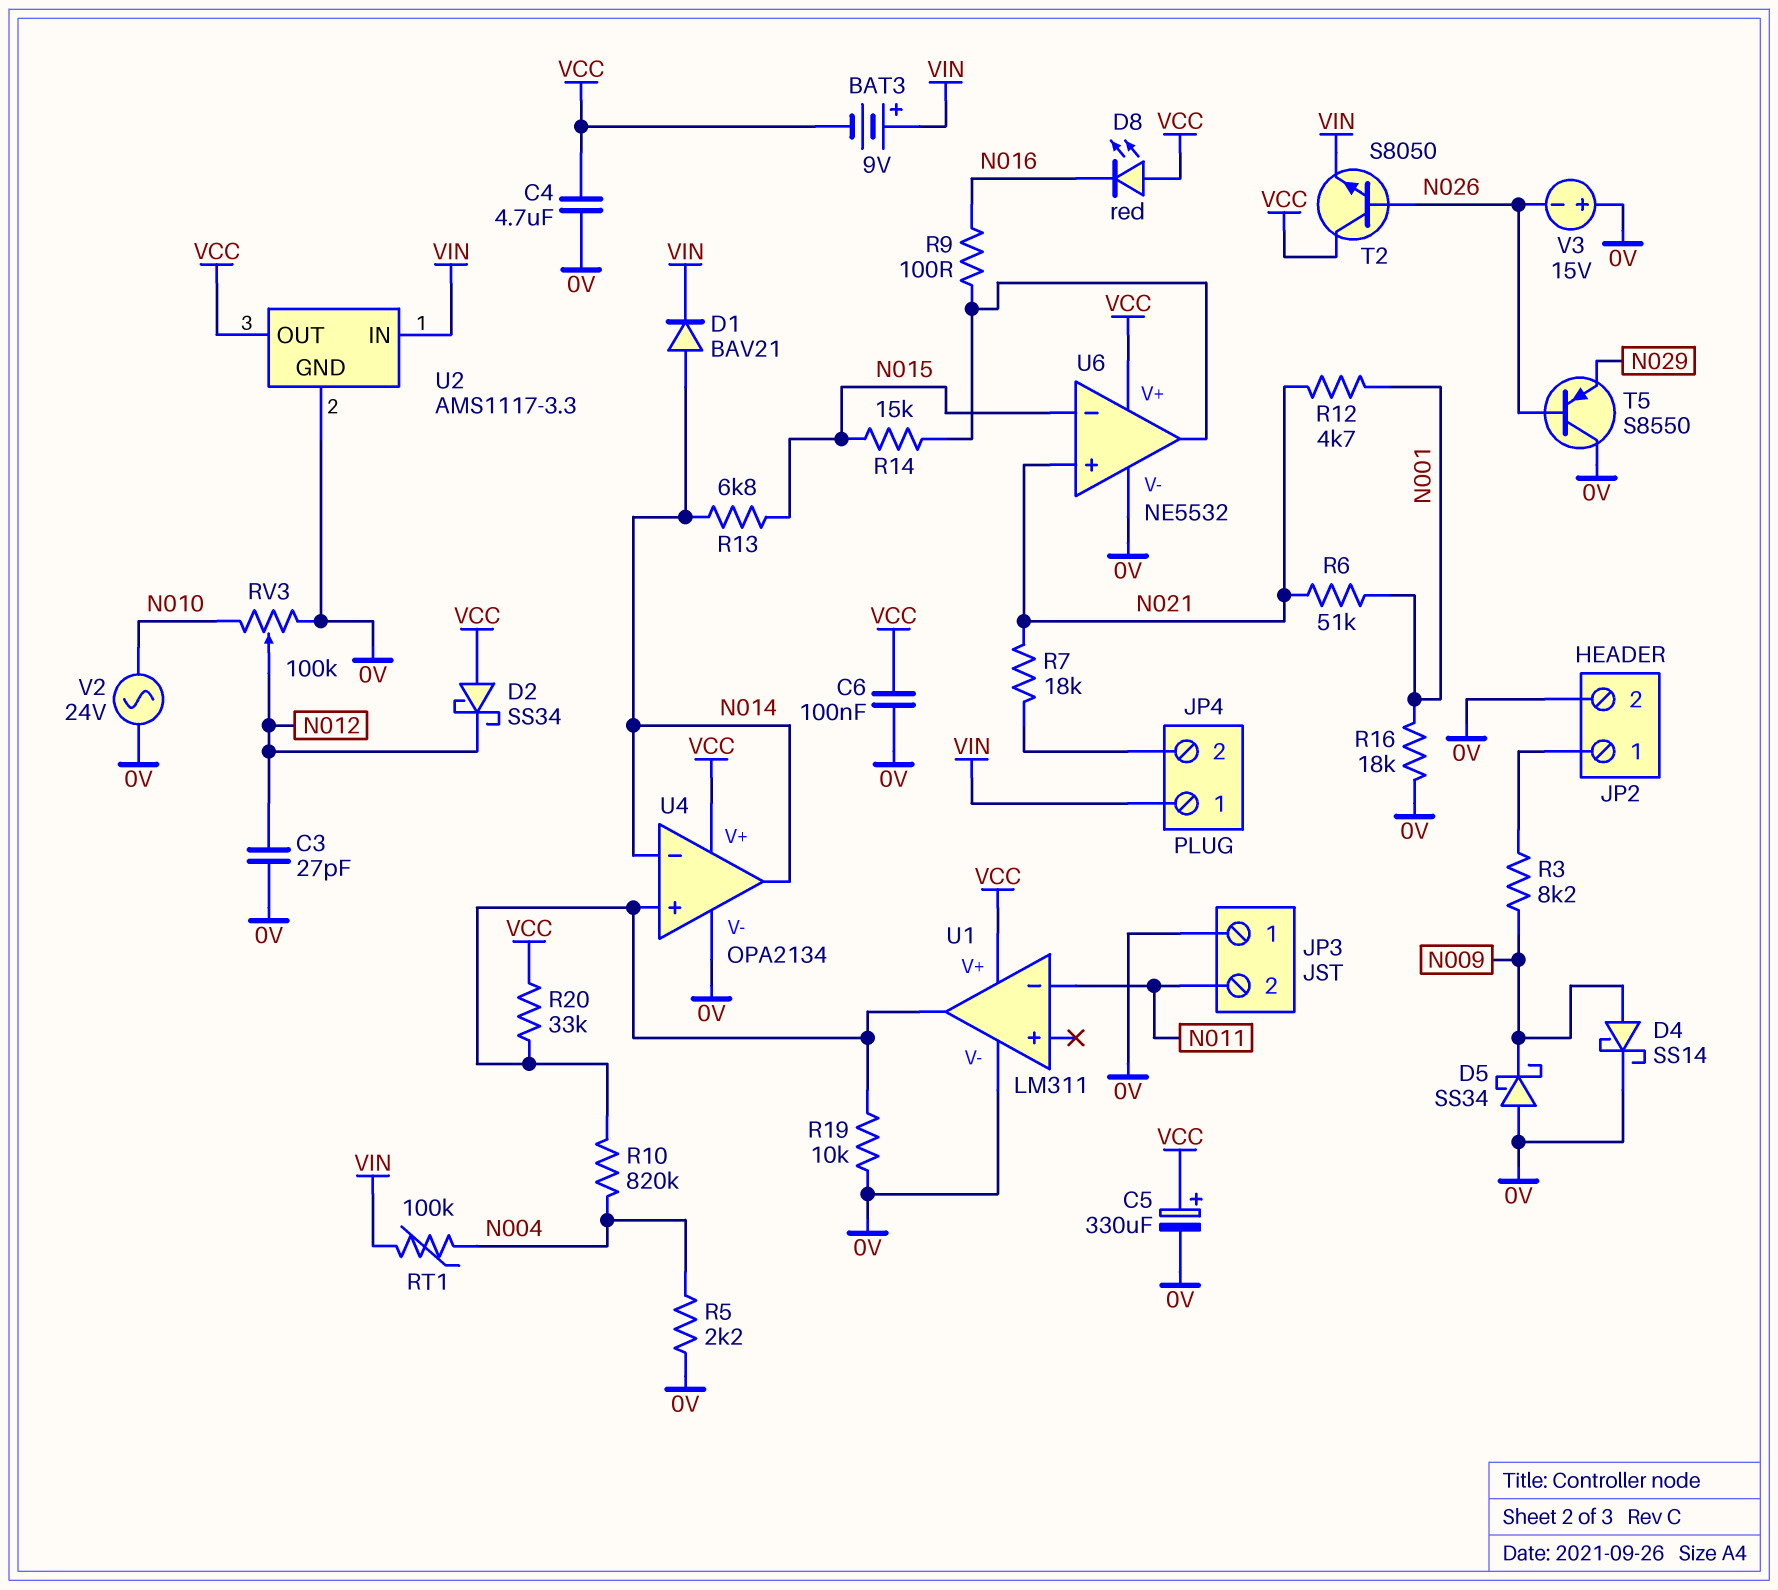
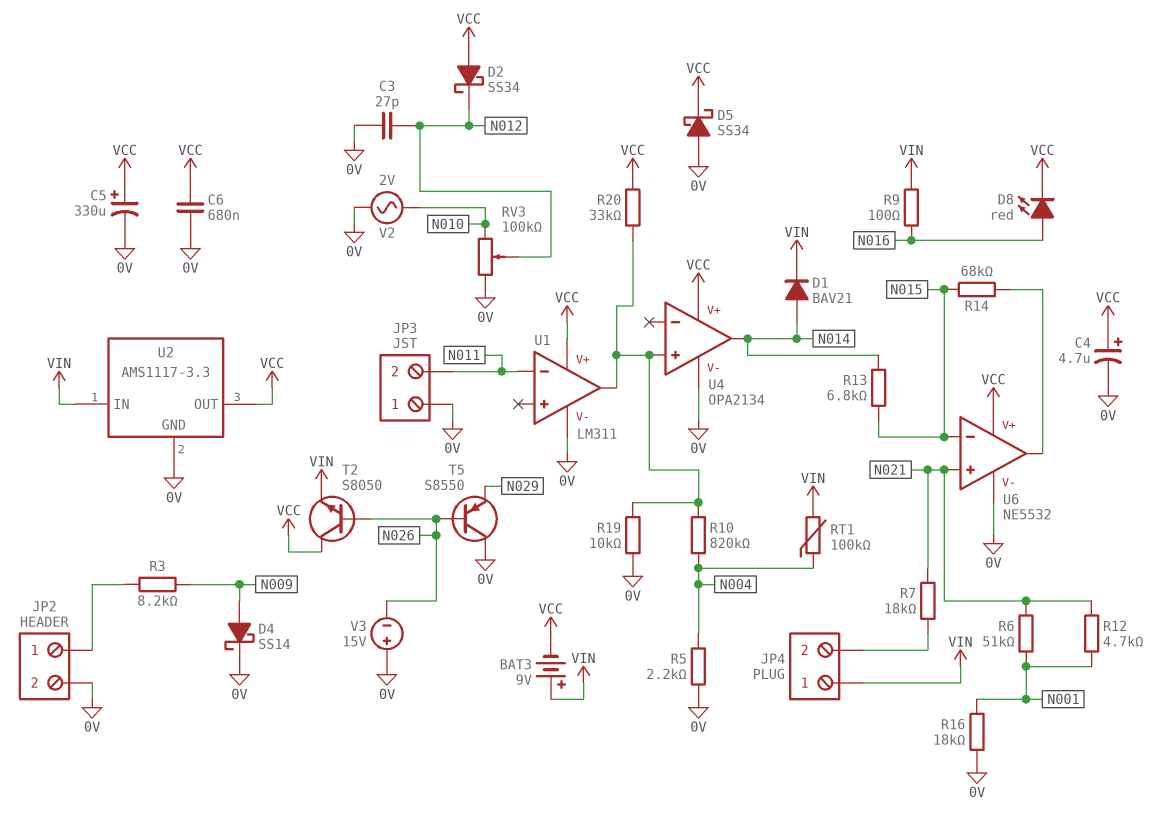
C4: 4.7uF (0V, VCC) -> 4.7uF (plus VCC, minus 0V)
C6: 100nF (0V, VCC) -> 680nF (0V, VCC)
D5: schottky SS34 (A 0V, K N009) -> schottky SS34 (A 0V, K VCC)
D8: LED red (A VCC, K N016) -> LED red (A N016, K VCC)
R9: 100 (N016, U6/out) -> 100 (N016, VIN)
R14: 15k (N015, U6/out) -> 68k (N015, U6/out)
U4 pin in-: N014 -> none
V2: AC 24V (0V, N010) -> AC 2V (0V, N010)

